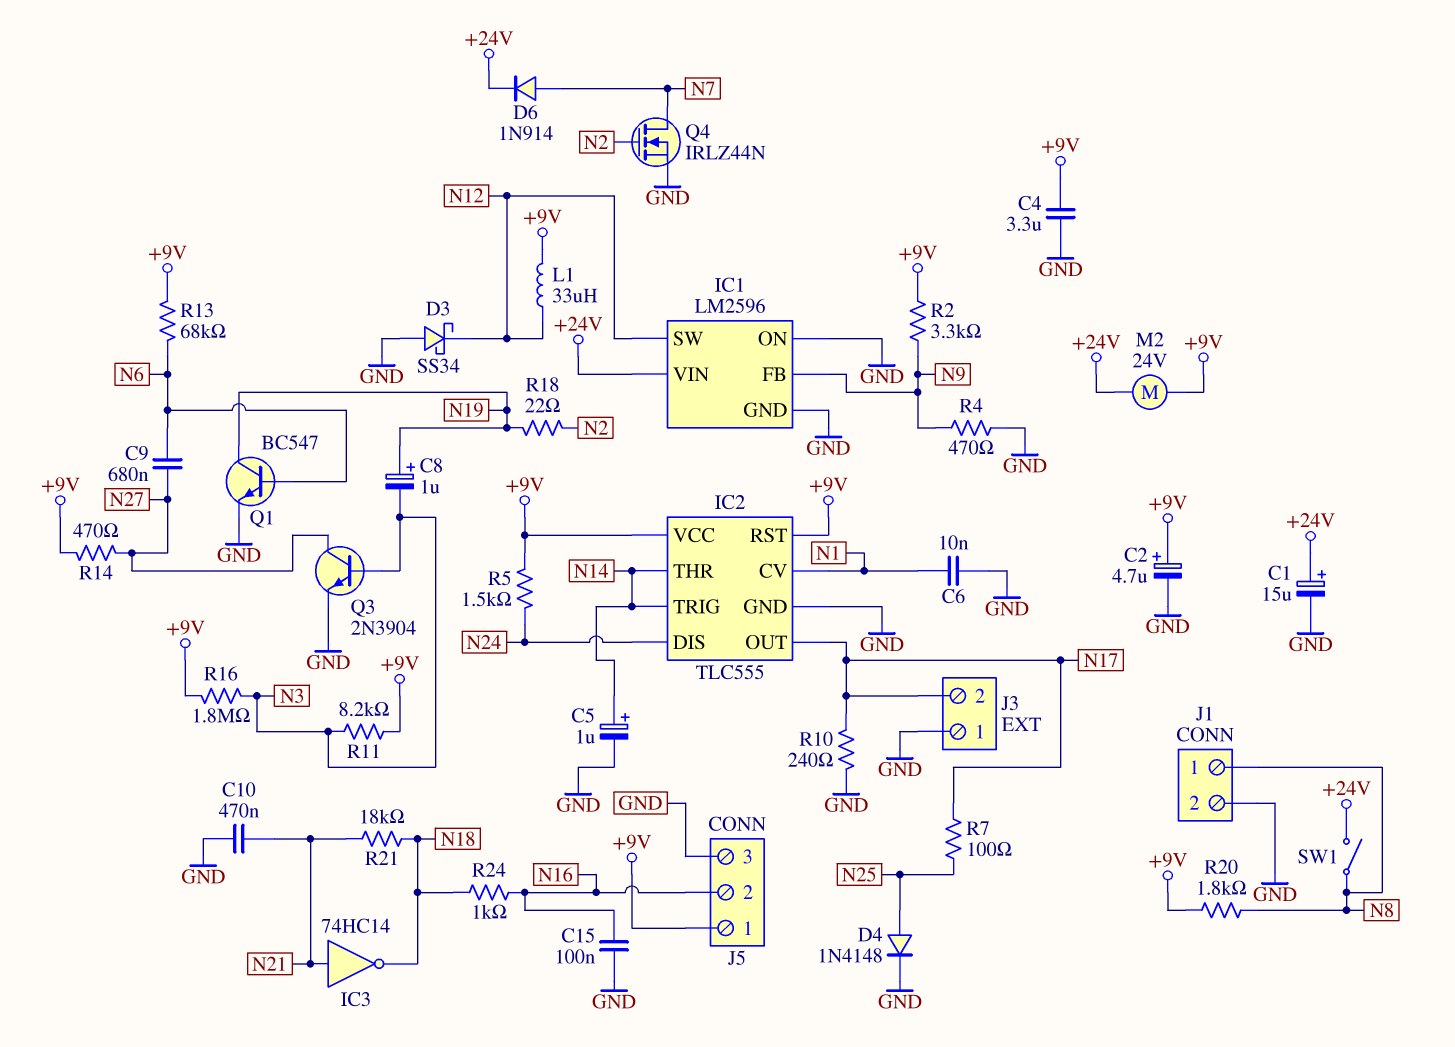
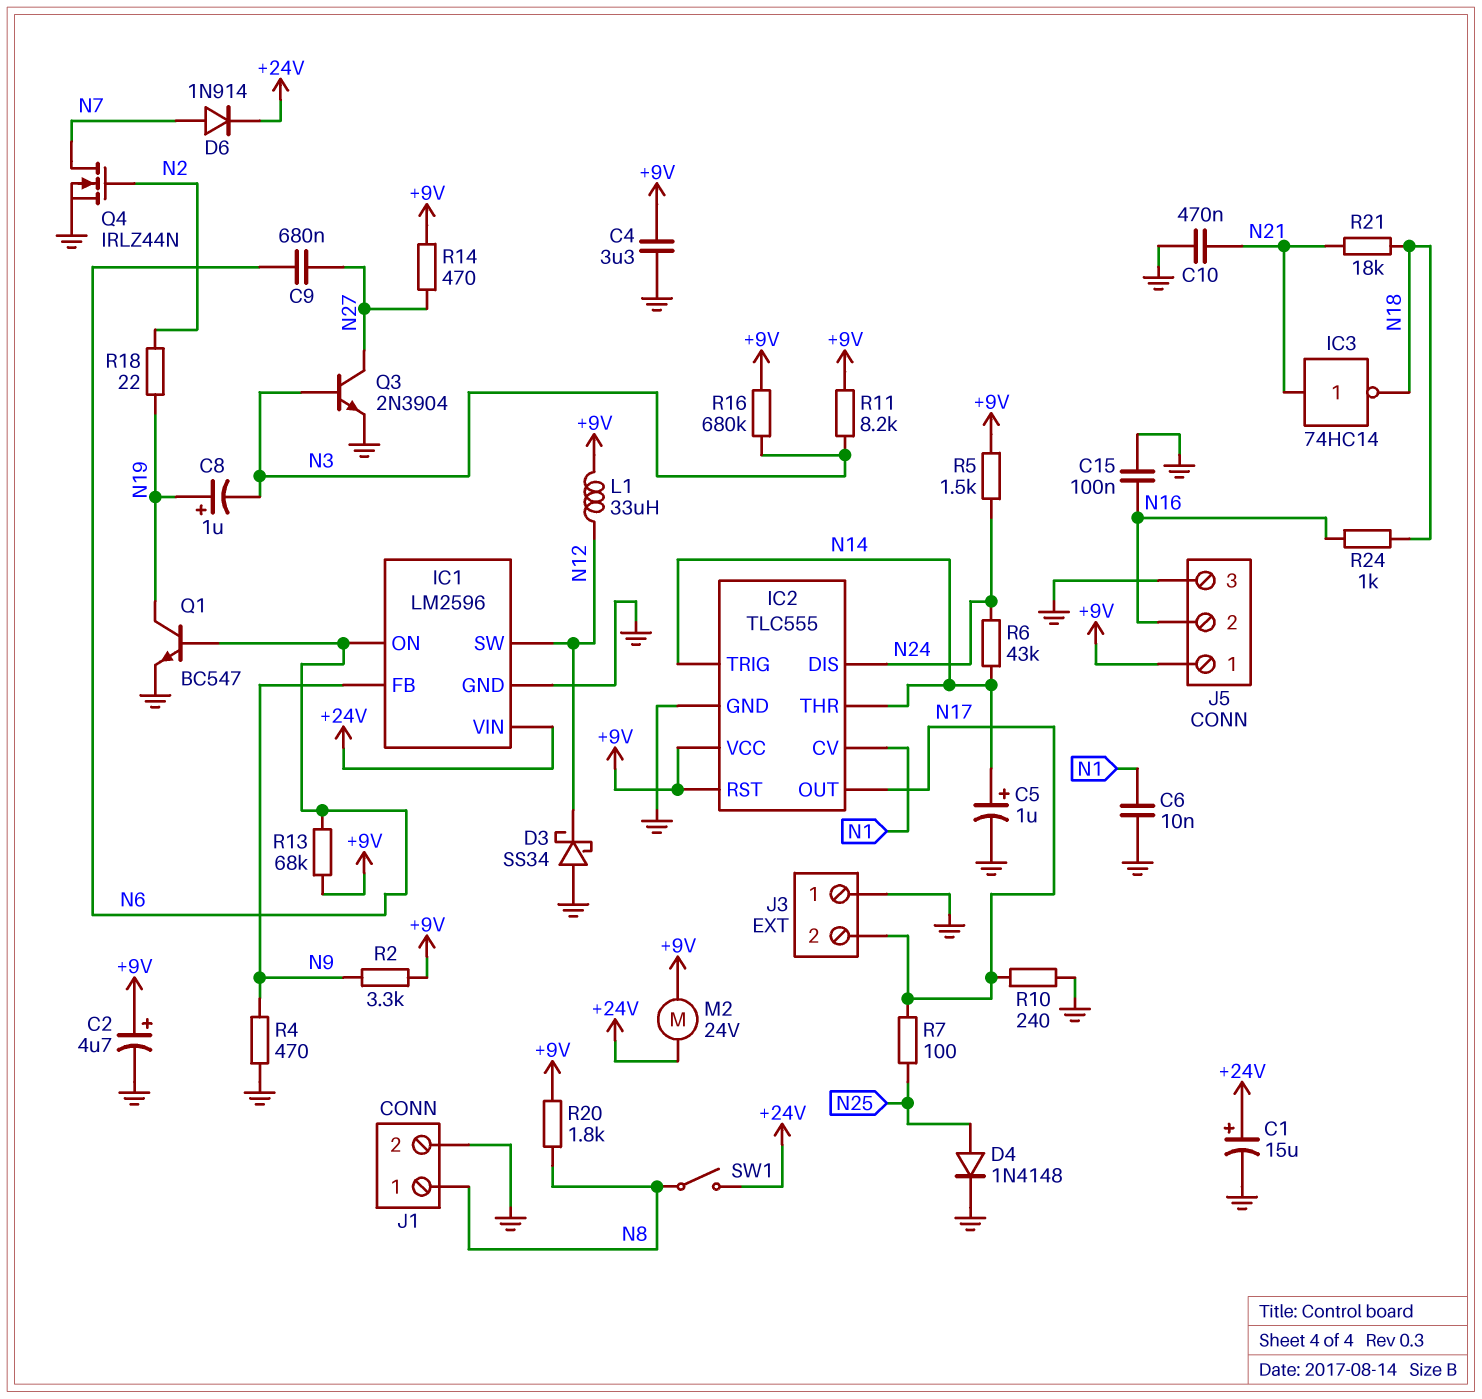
IC1 pin ON: GND -> N6
R6: none -> 43k (N14, N24)
R16: 1.8M (+9V, N3) -> 680k (+9V, N3)

